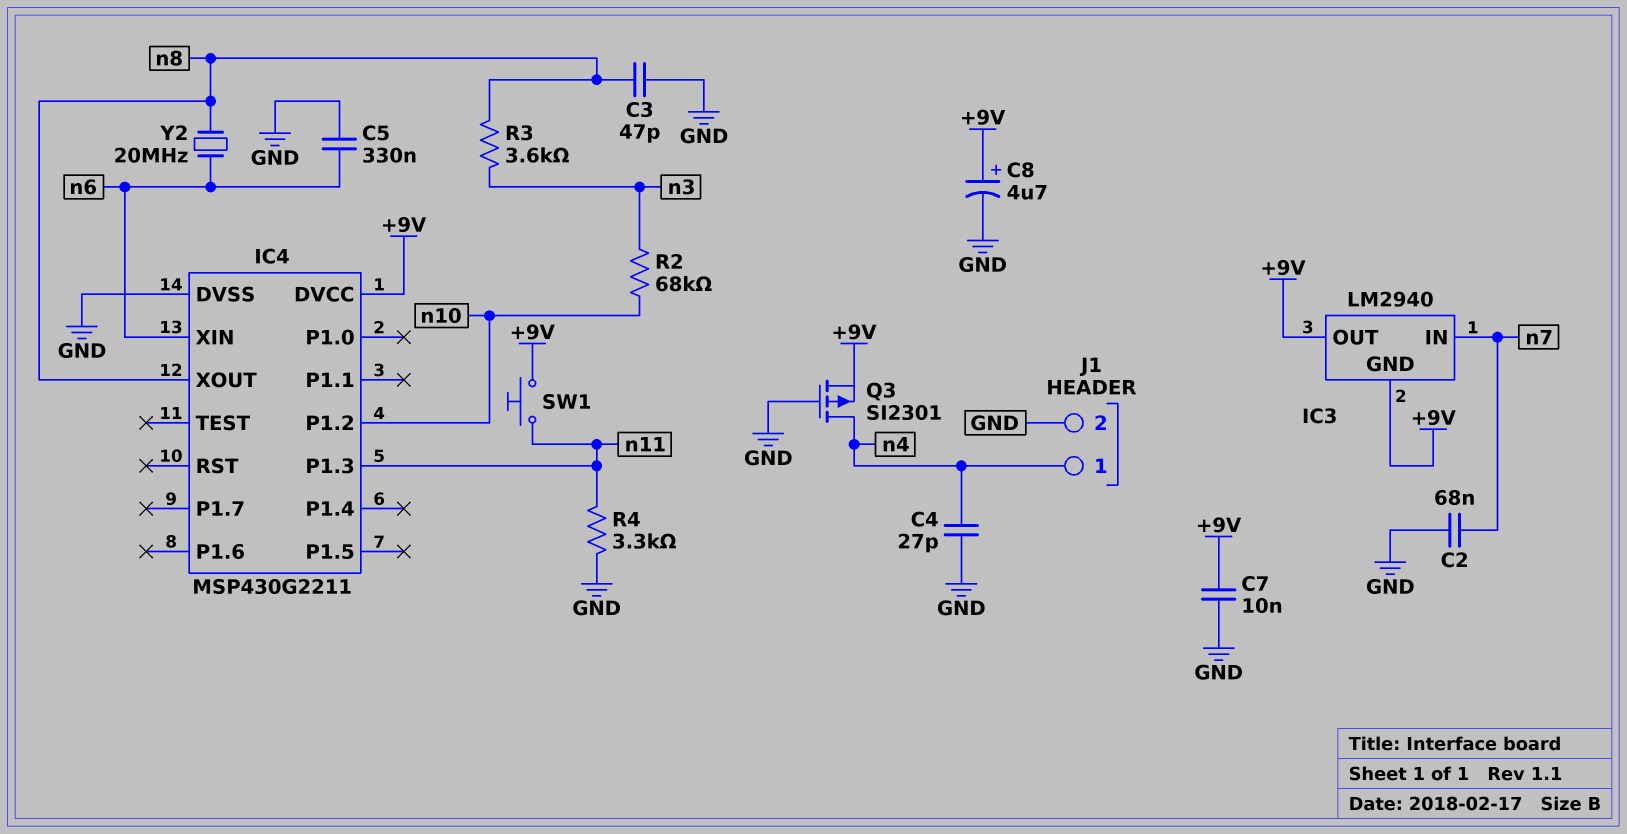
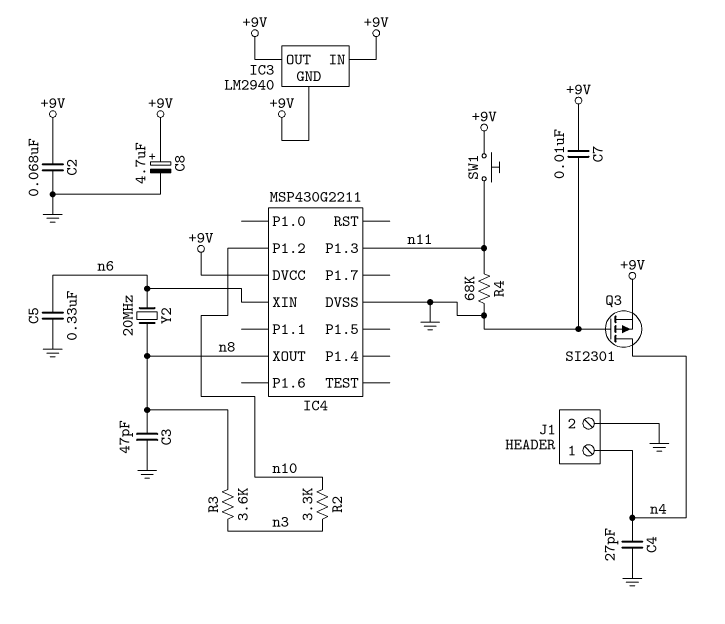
C2: 68nF (GND, n7) -> 68nF (+9V, GND)
IC3 pin IN: n7 -> +9V
R2: 68k (n3, n10) -> 3.3k (n3, n10)
R4: 3.3k (GND, n11) -> 68k (GND, n11)

